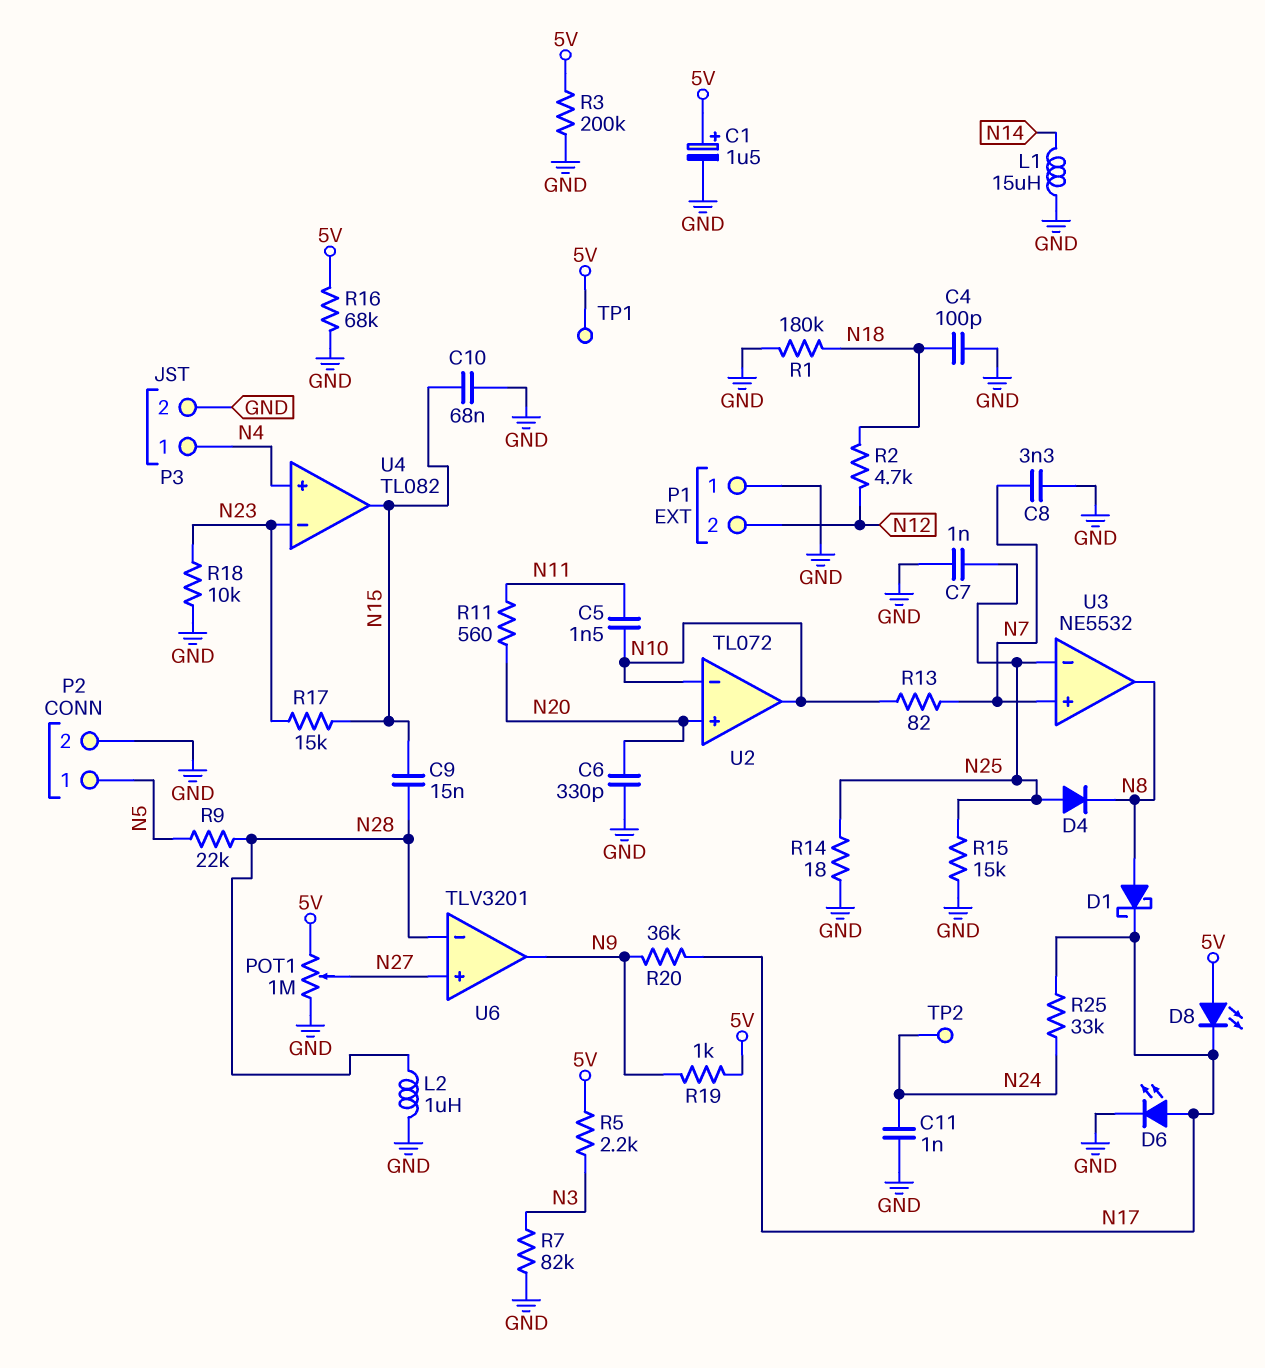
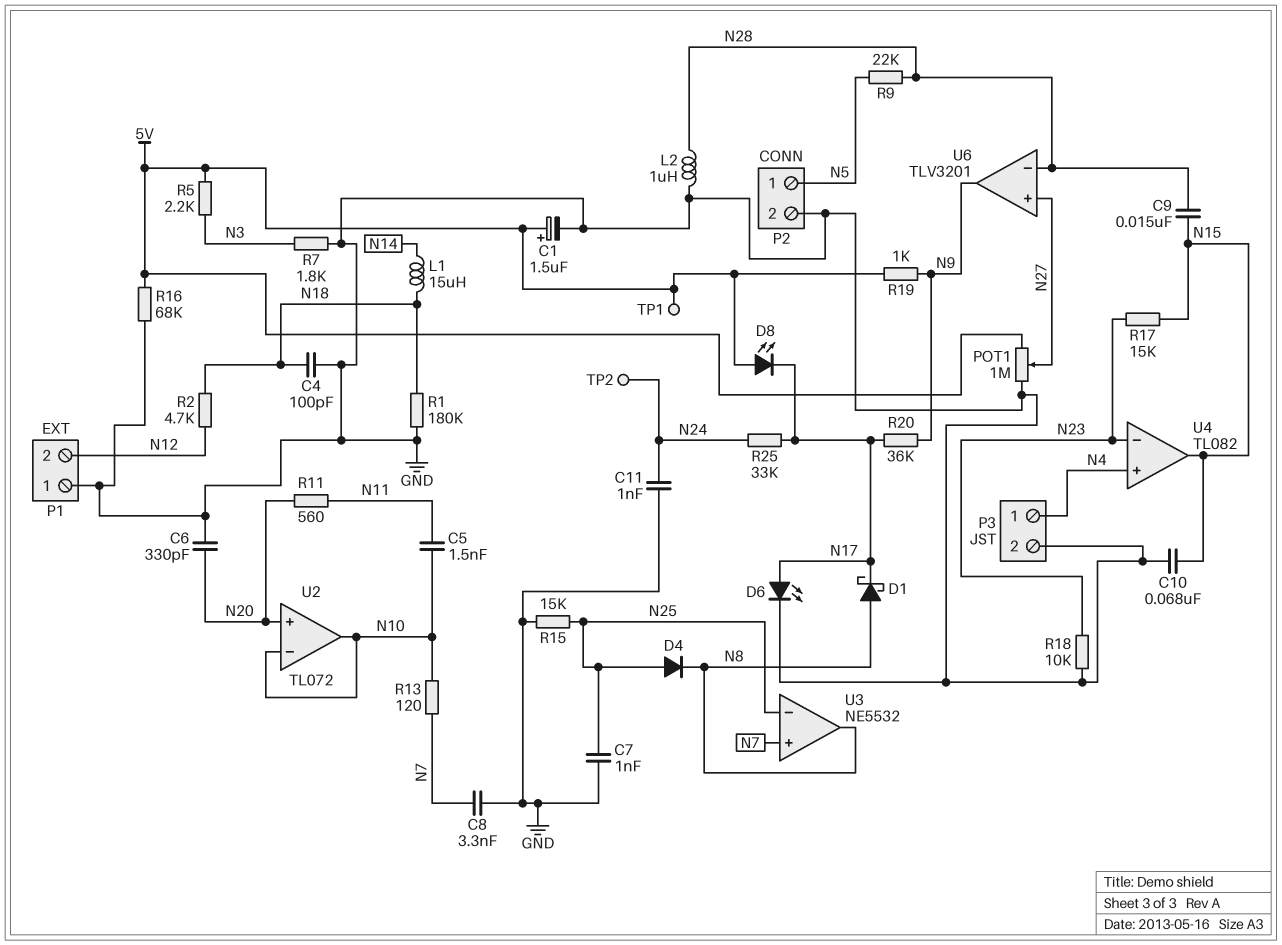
L1: 15uH (GND, N14) -> 15uH (N14, N18)
R3: 200k (5V, GND) -> none
R7: 82k (GND, N3) -> 1.8k (GND, N3)
R13: 82 (N7, N10) -> 120 (N7, N10)
R14: 18 (GND, N25) -> none

